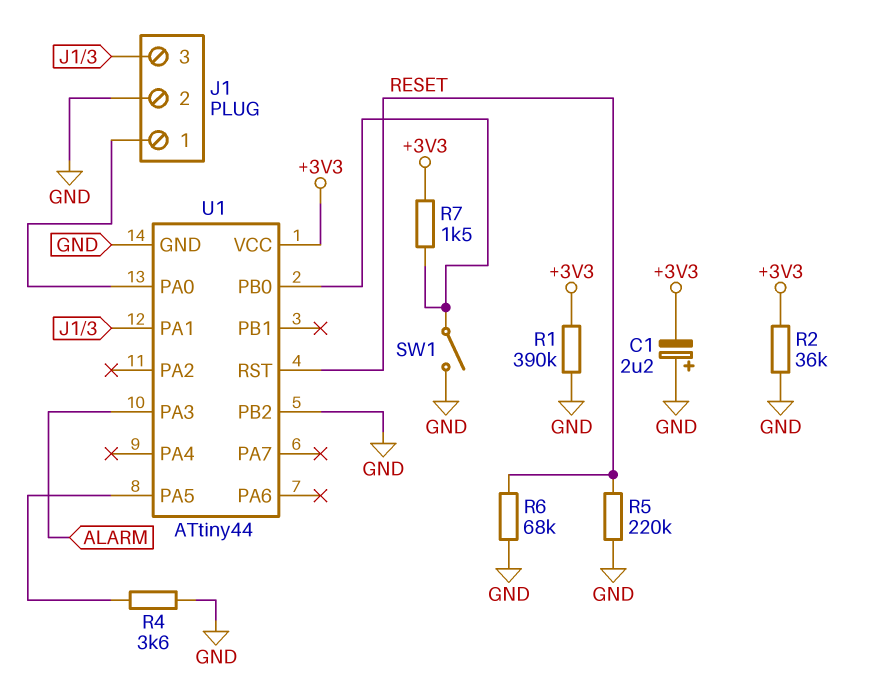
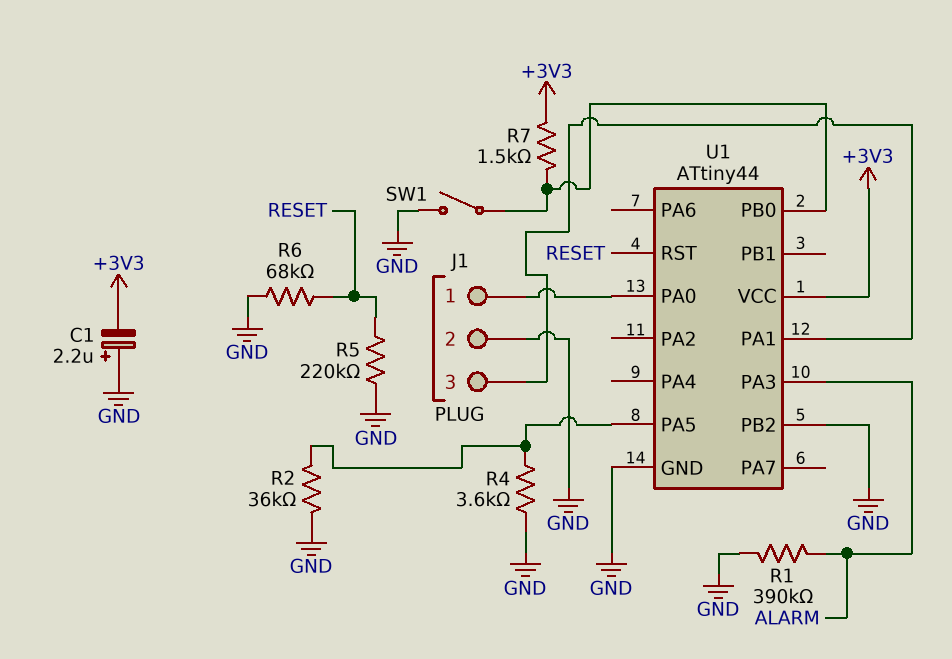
R1: 390k (+3V3, GND) -> 390k (ALARM, GND)
R2: 36k (+3V3, GND) -> 36k (GND, U1/PA5)

